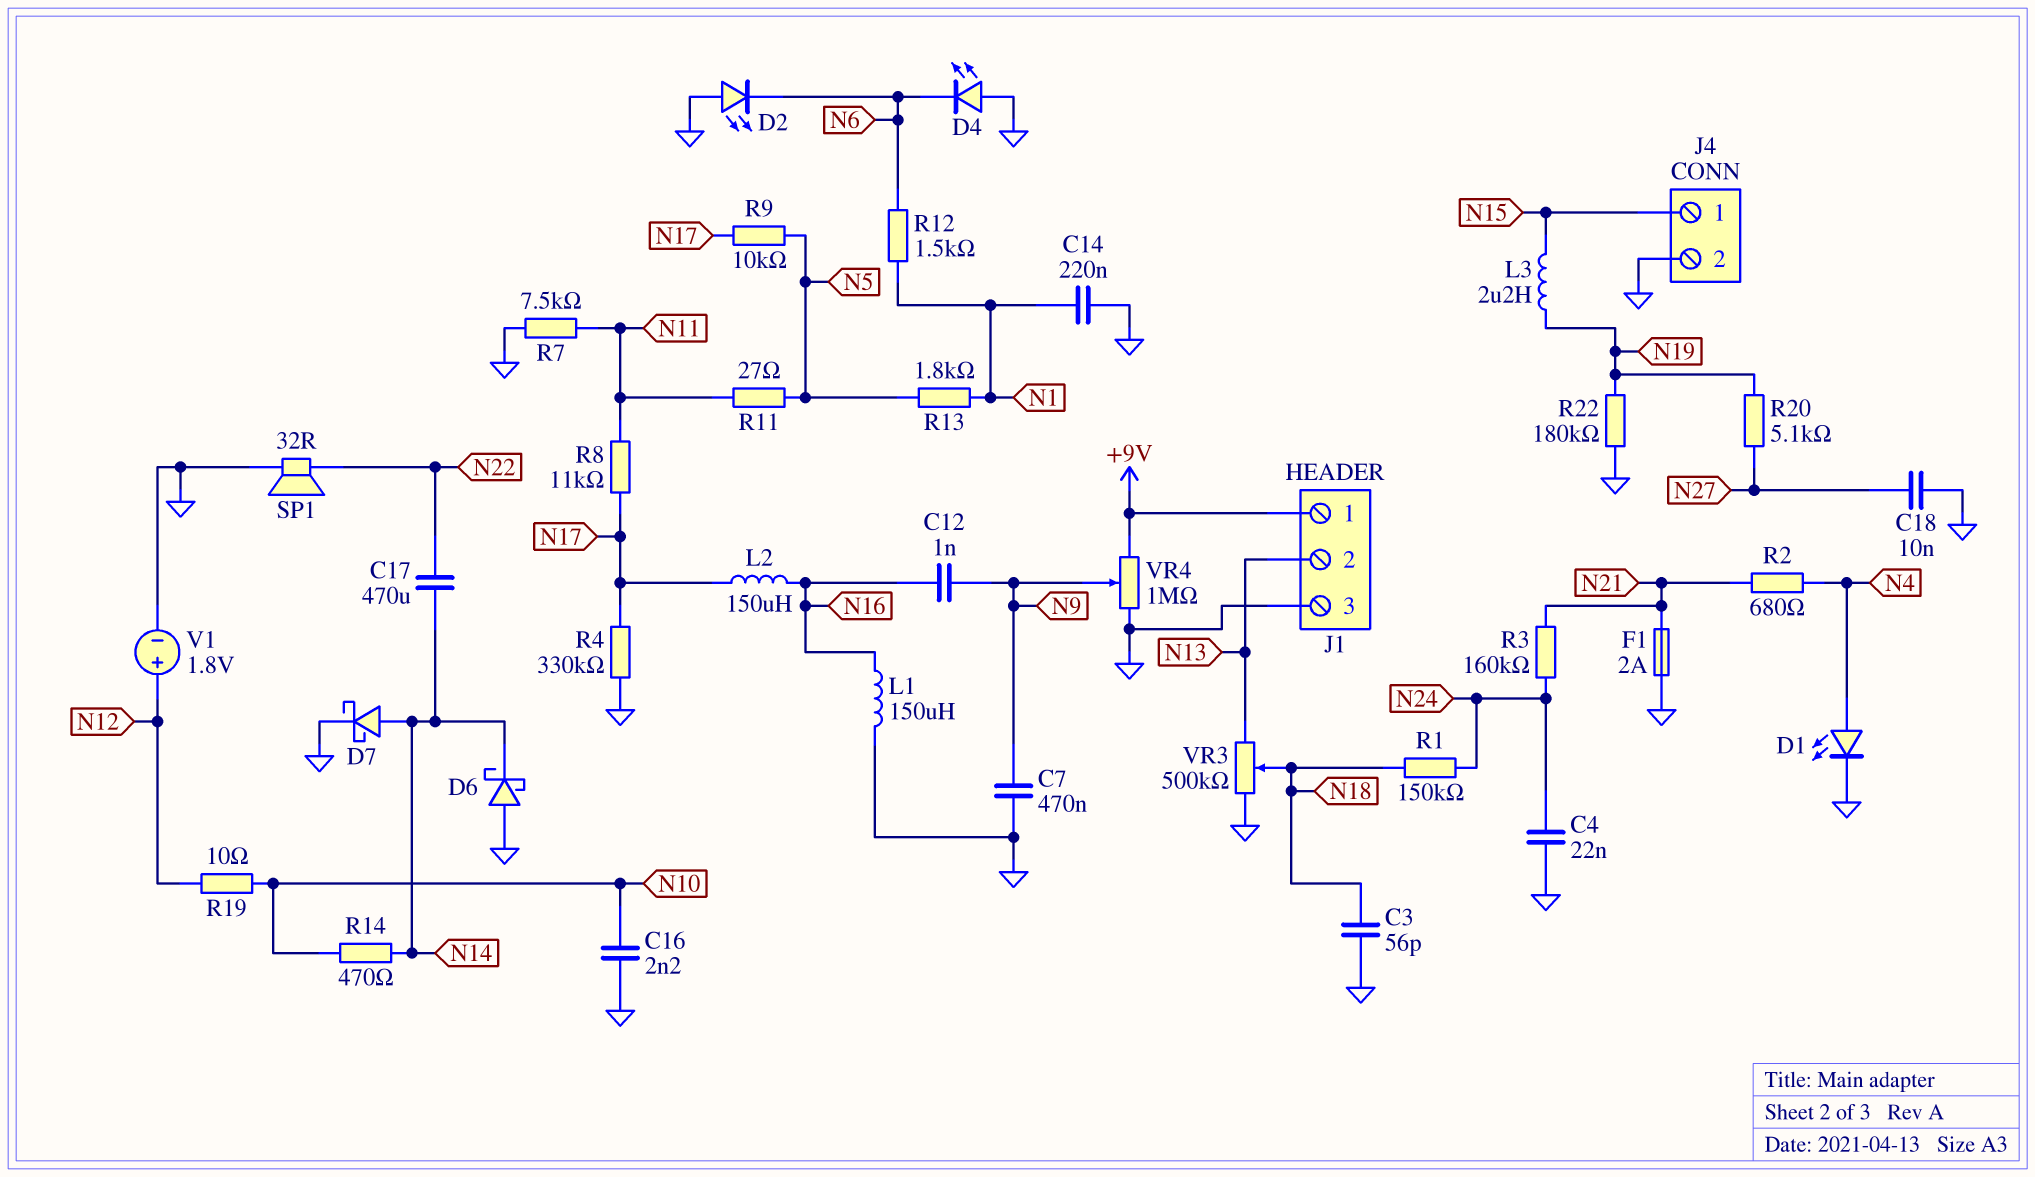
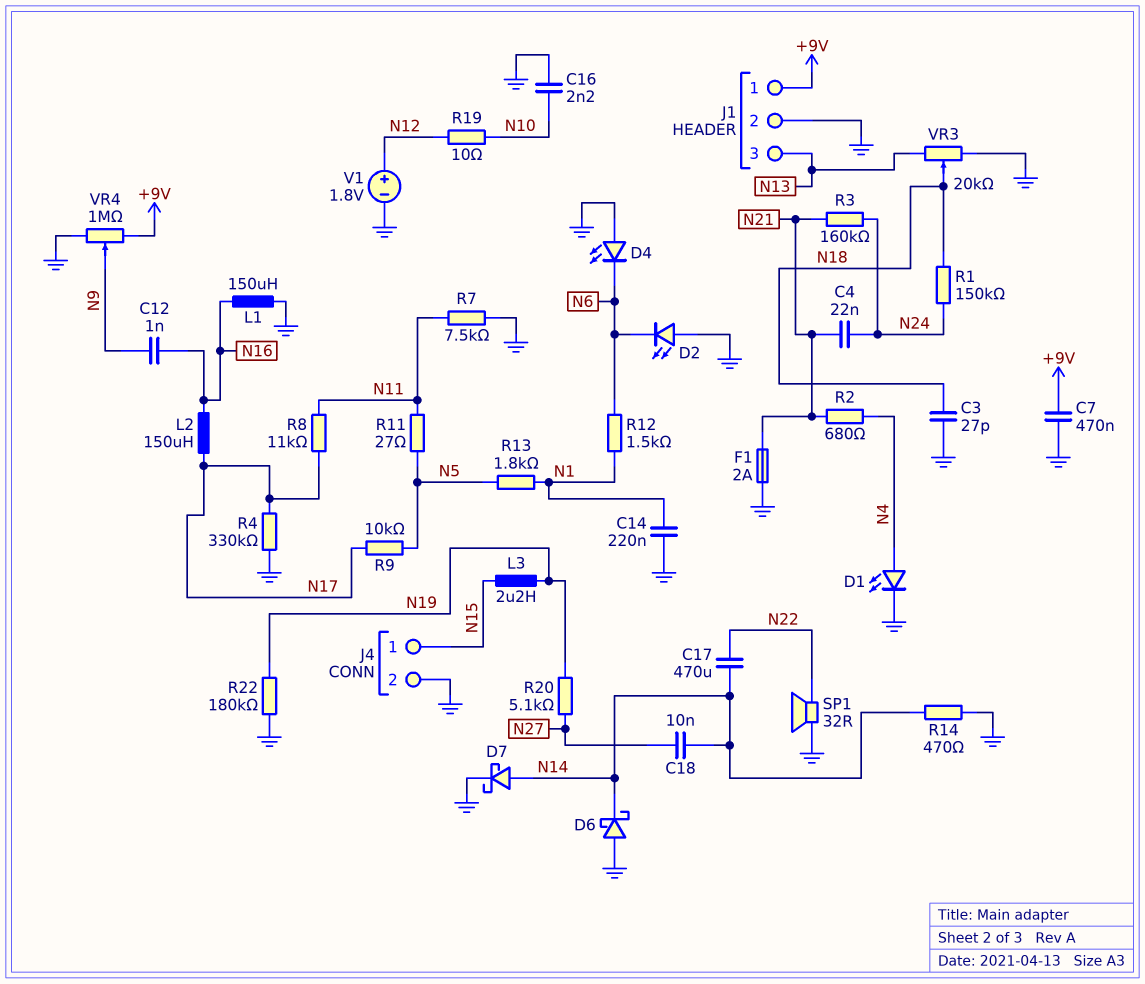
C3: 56pF (GND, N18) -> 27pF (GND, N18)
C4: 22nF (GND, N24) -> 22nF (N21, N24)
C7: 470nF (GND, N9) -> 470nF (+9V, GND)
C18: 10nF (GND, N27) -> 10nF (N14, N27)
J1 pin 2: N13 -> GND
J1 pin 3: GND -> N13
R14: 470 (N10, N14) -> 470 (GND, N14)
VR3: 500k (GND, N13, wiper N18) -> 20k (GND, N13, wiper N18)

